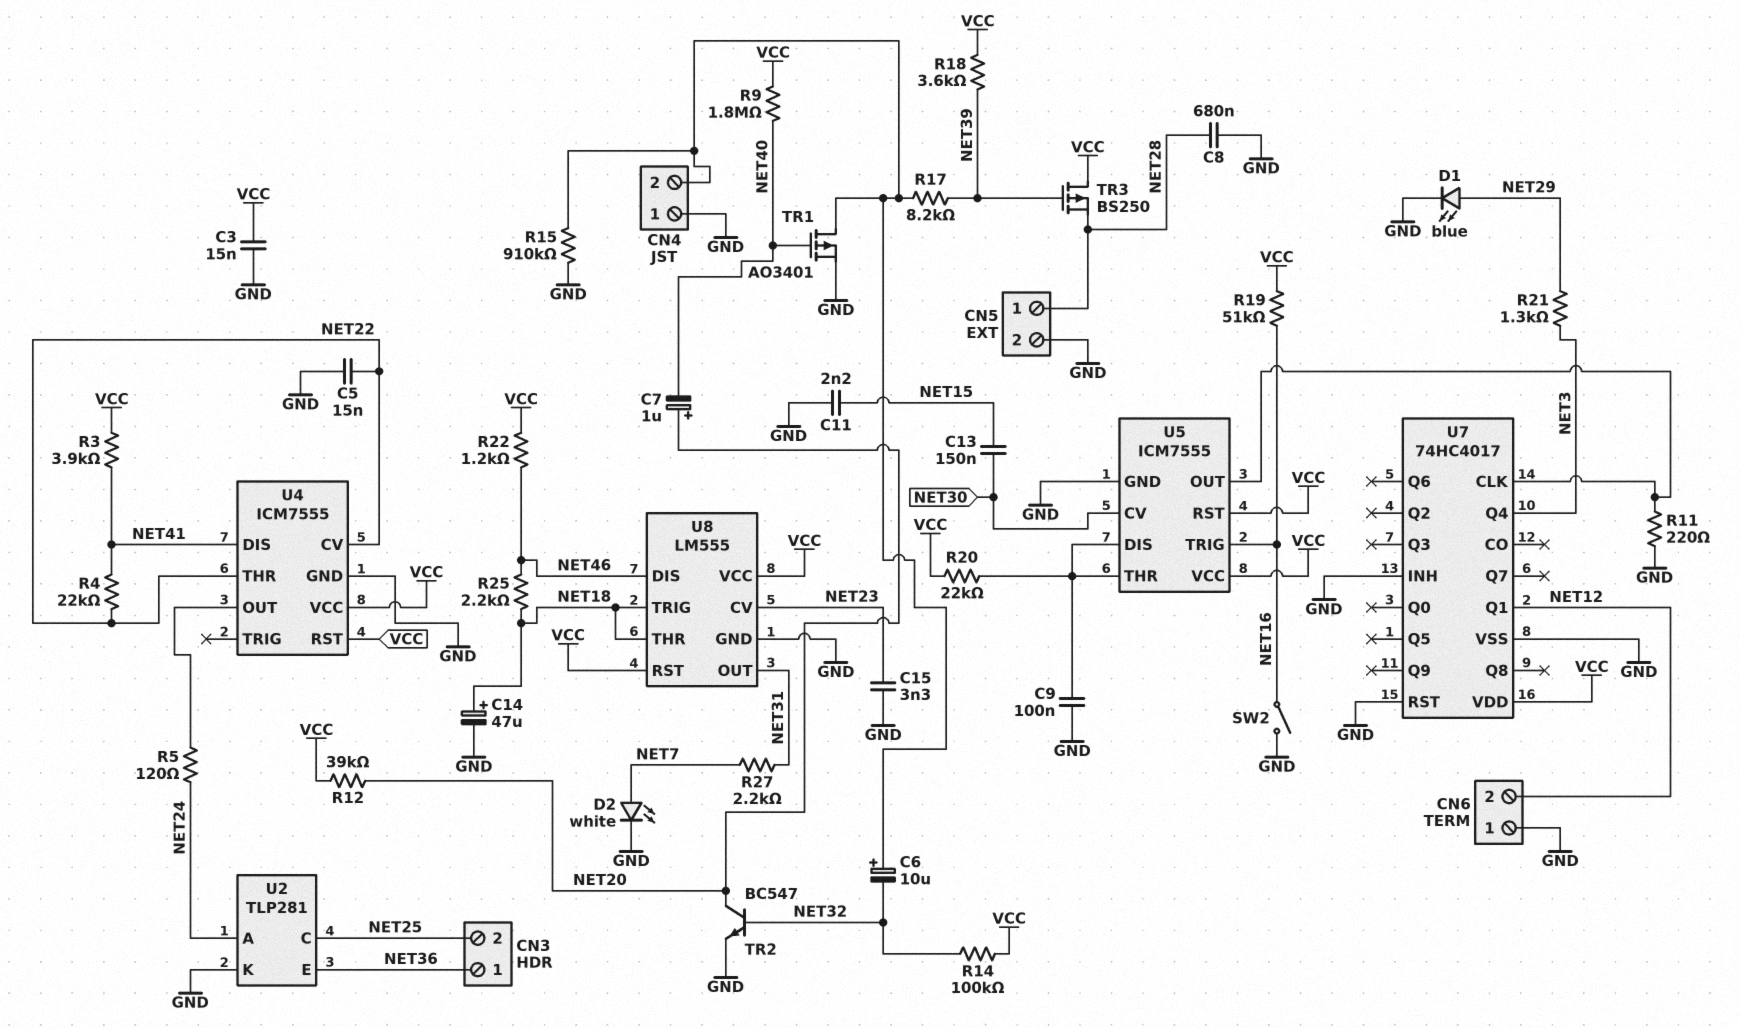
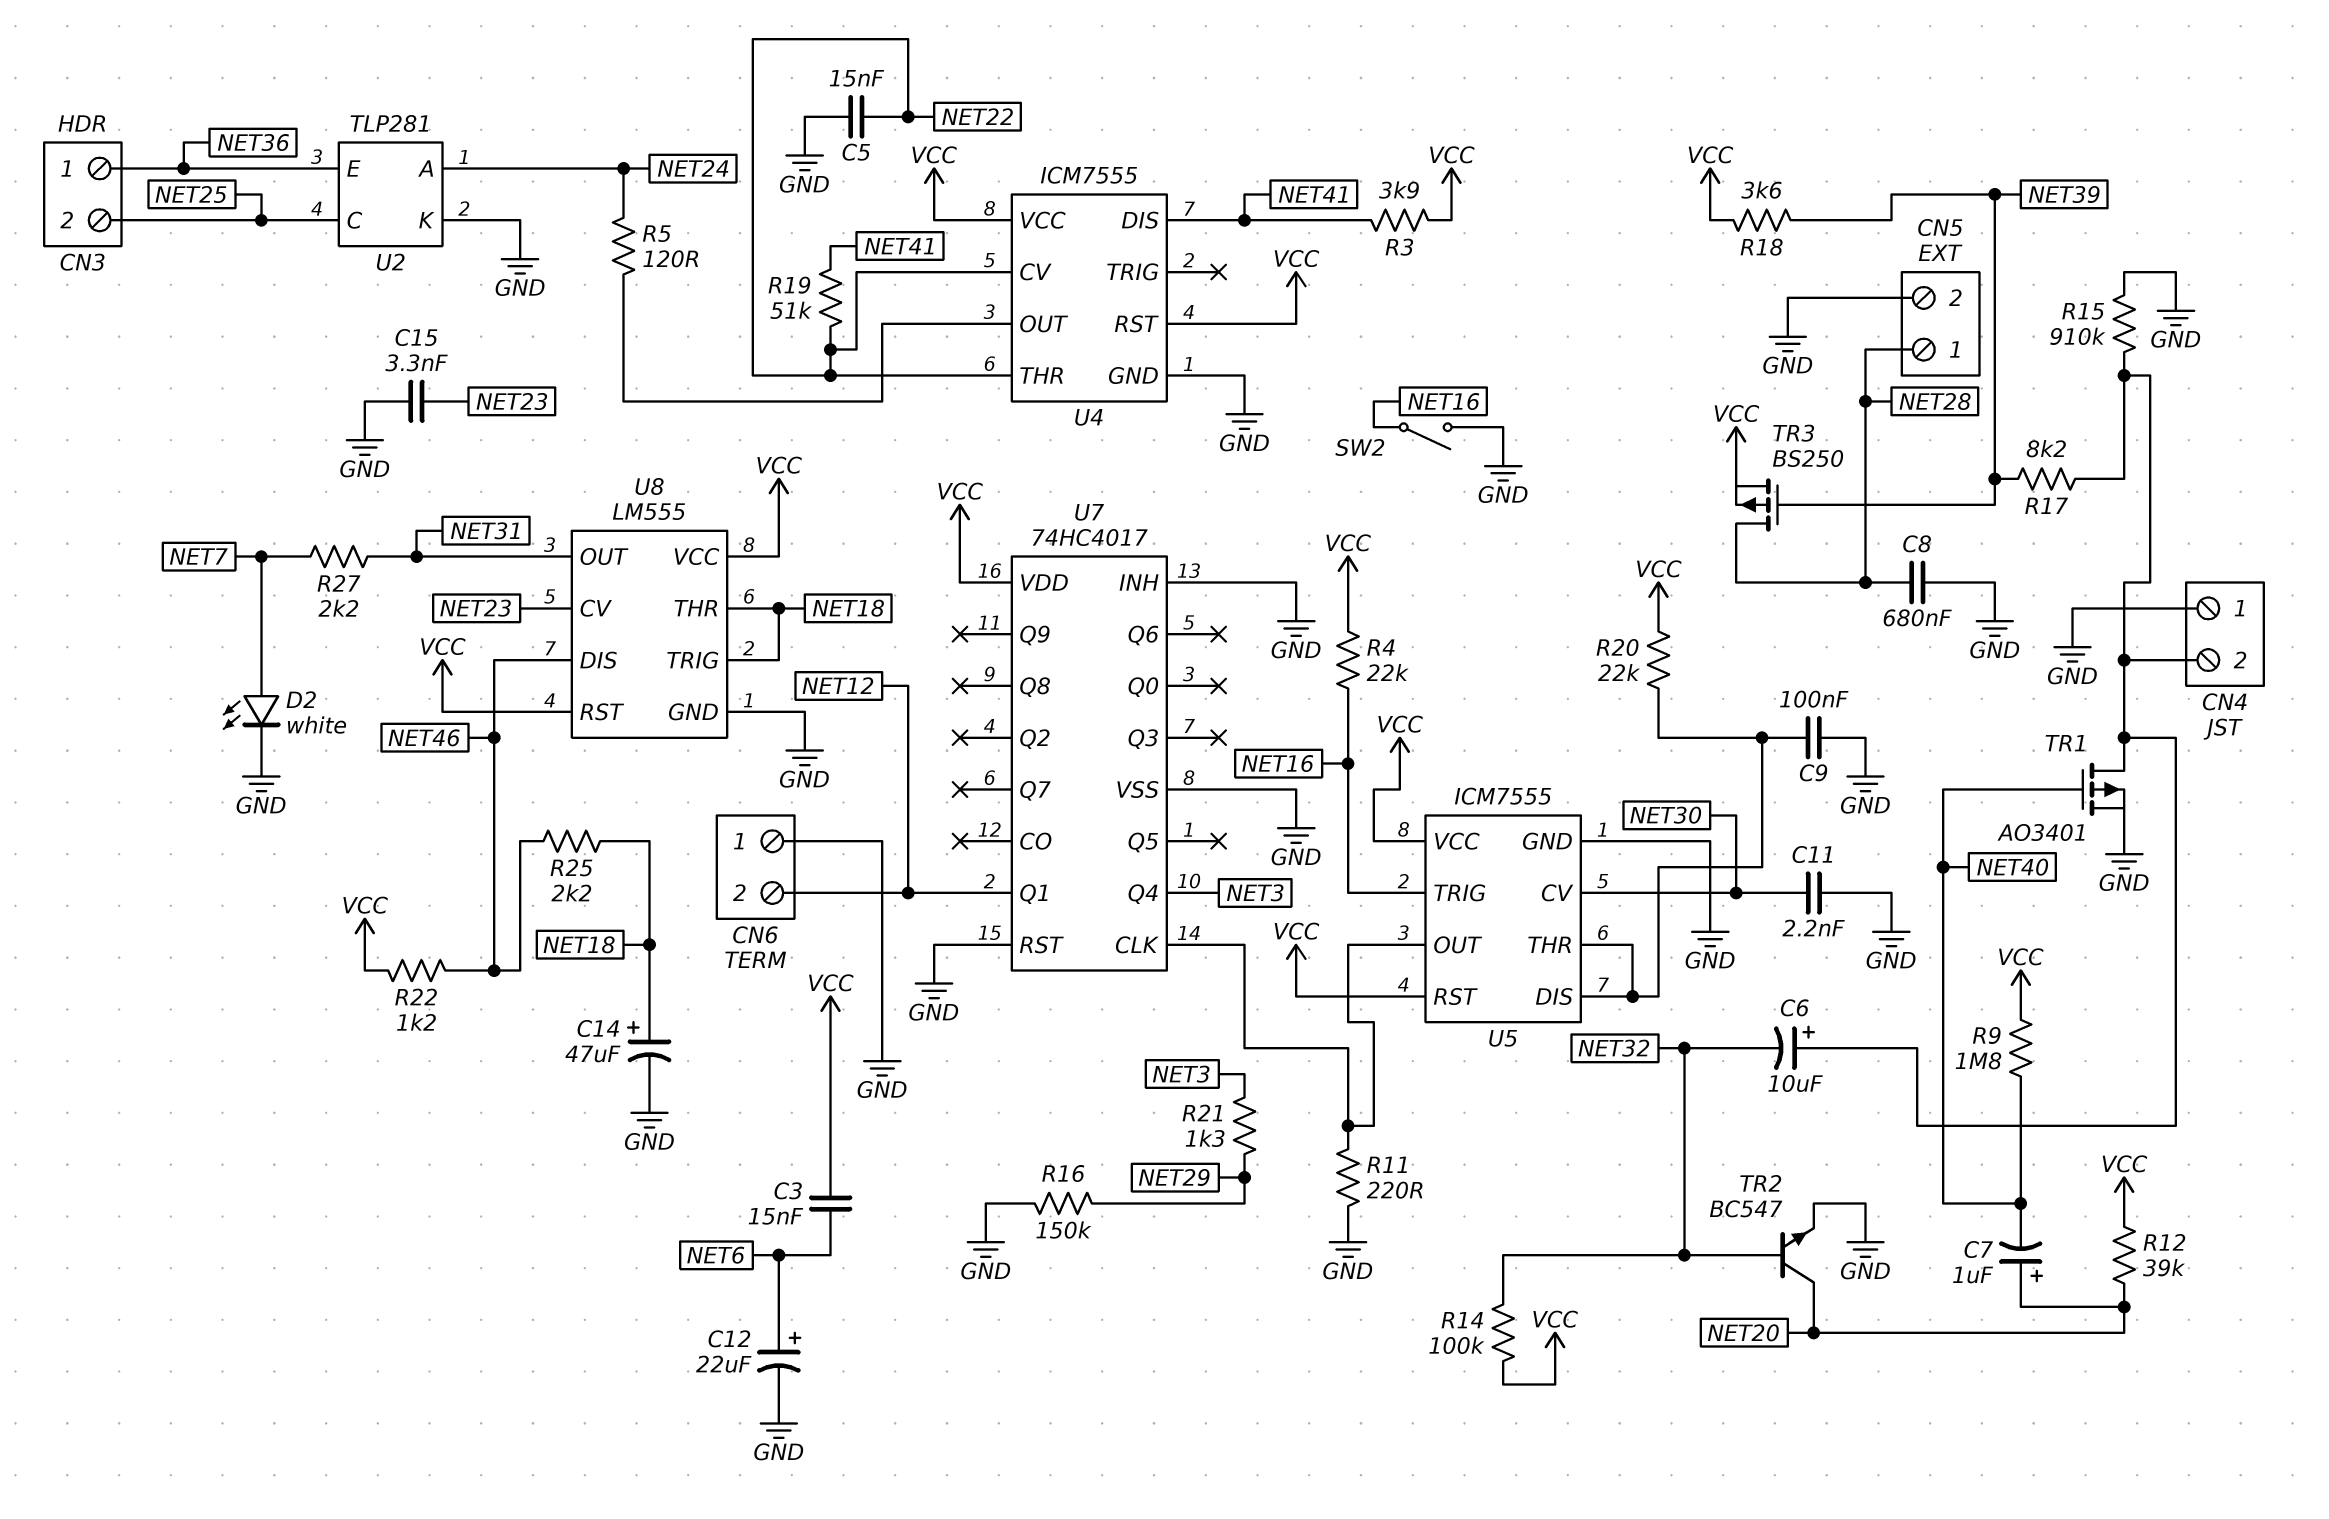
C3: 15nF (GND, VCC) -> 15nF (NET6, VCC)
C11: 2.2nF (GND, NET15) -> 2.2nF (GND, NET30)
C12: none -> 22uF (plus NET6, minus GND)
C13: 150nF (NET15, NET30) -> none
D1: LED blue (A NET29, K GND) -> none
R4: 22k (NET22, NET41) -> 22k (NET16, VCC)
R16: none -> 150k (GND, NET29)
R19: 51k (NET16, VCC) -> 51k (NET22, NET41)
TR3: PMOS BS250 (G NET39, D VCC, S NET28) -> PMOS BS250 (G NET39, D NET28, S VCC)

